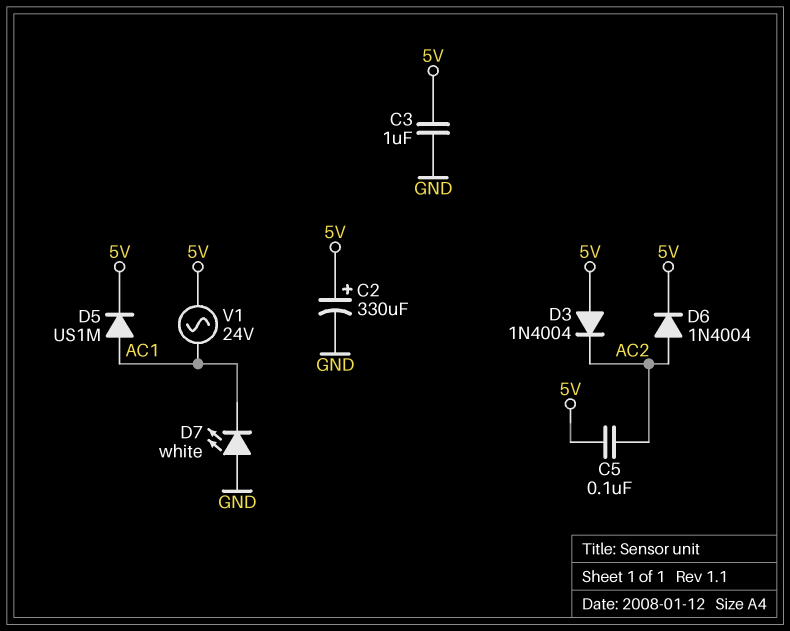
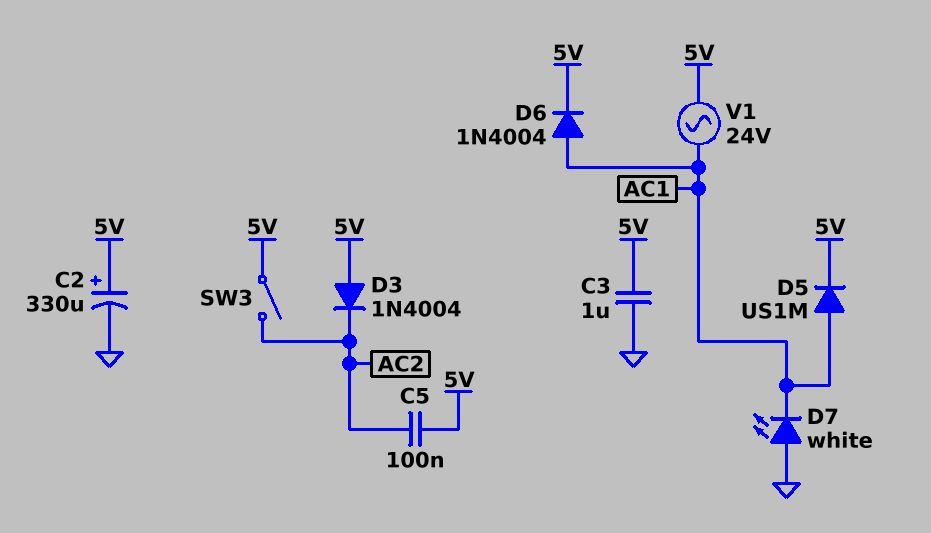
D6: diode 1N4004 (A AC2, K 5V) -> diode 1N4004 (A AC1, K 5V)
SW3: none -> switch (5V, AC2)

